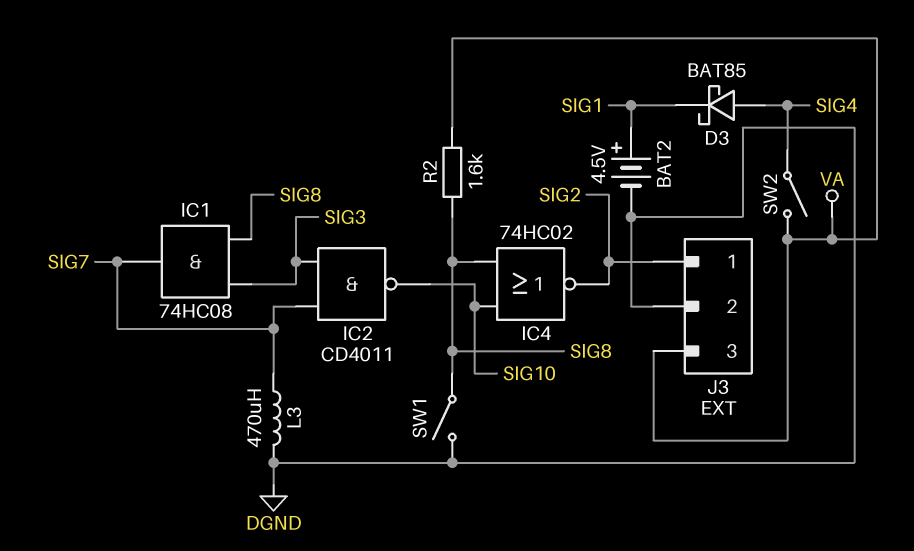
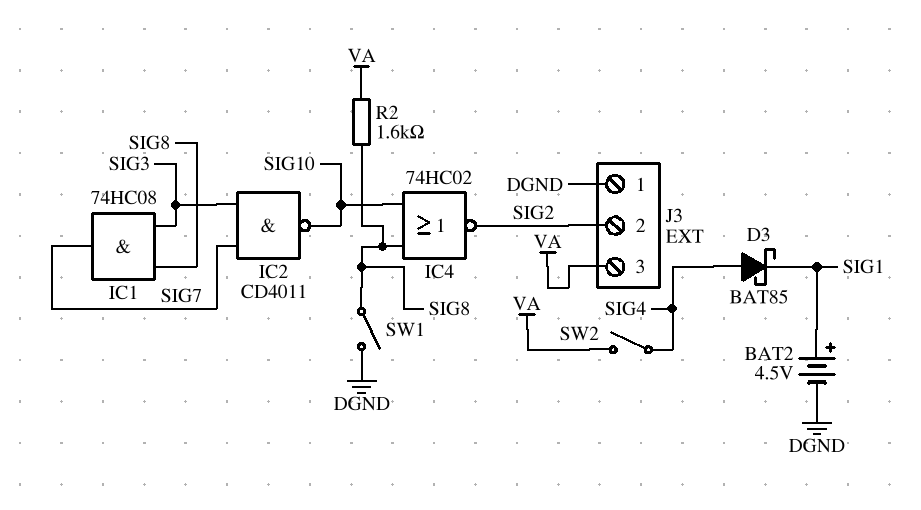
J3 pin 1: SIG2 -> DGND
J3 pin 2: DGND -> SIG2
L3: 470uH (DGND, SIG7) -> none

